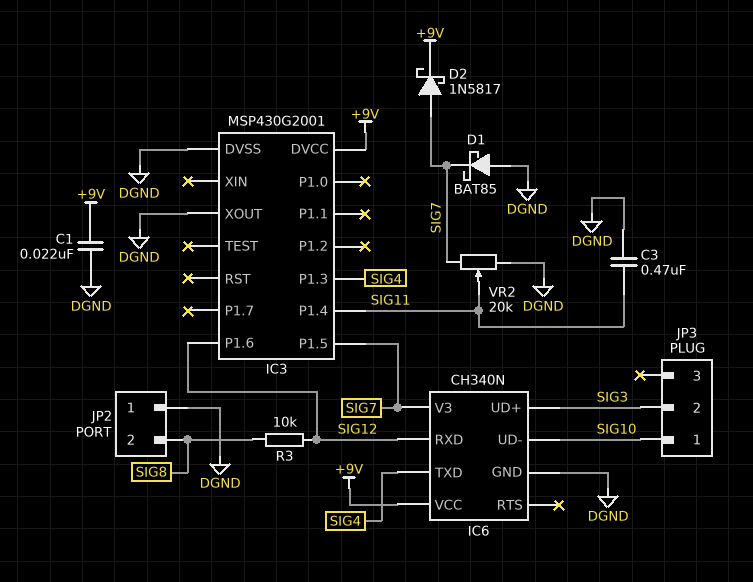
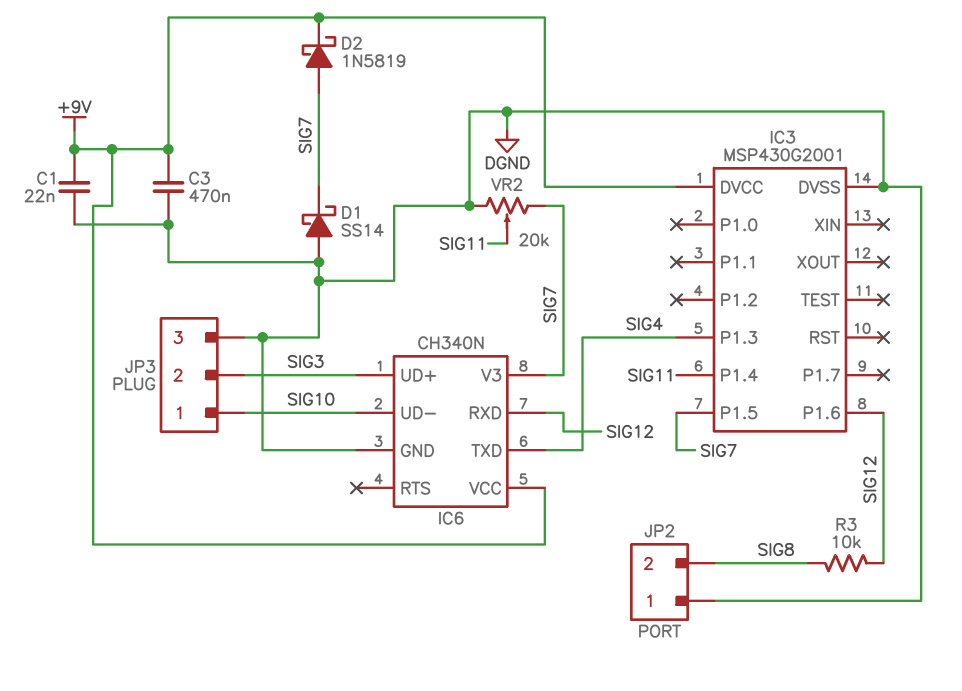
C3: 470nF (DGND, SIG11) -> 470nF (+9V, DGND)
D1: schottky BAT85 (A DGND, K SIG7) -> schottky SS14 (A DGND, K SIG7)
D2: schottky 1N5817 (A SIG7, K +9V) -> schottky 1N5819 (A SIG7, K +9V)
IC3 pin XOUT: DGND -> none
JP3 pin 3: none -> DGND

